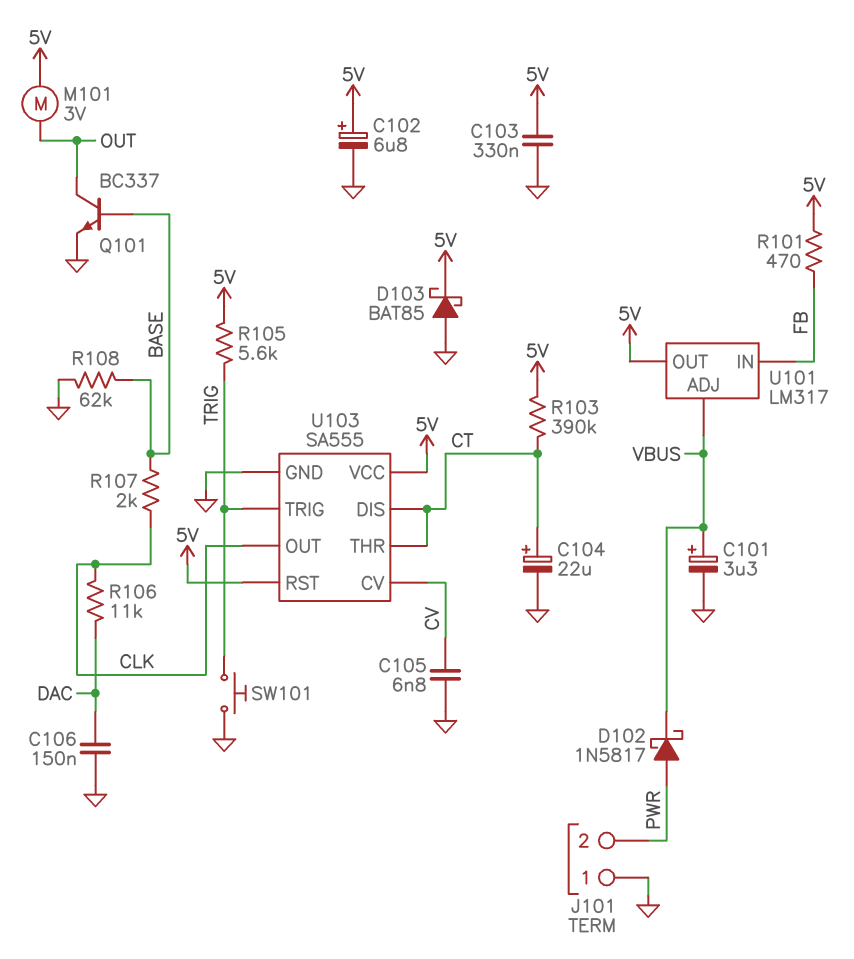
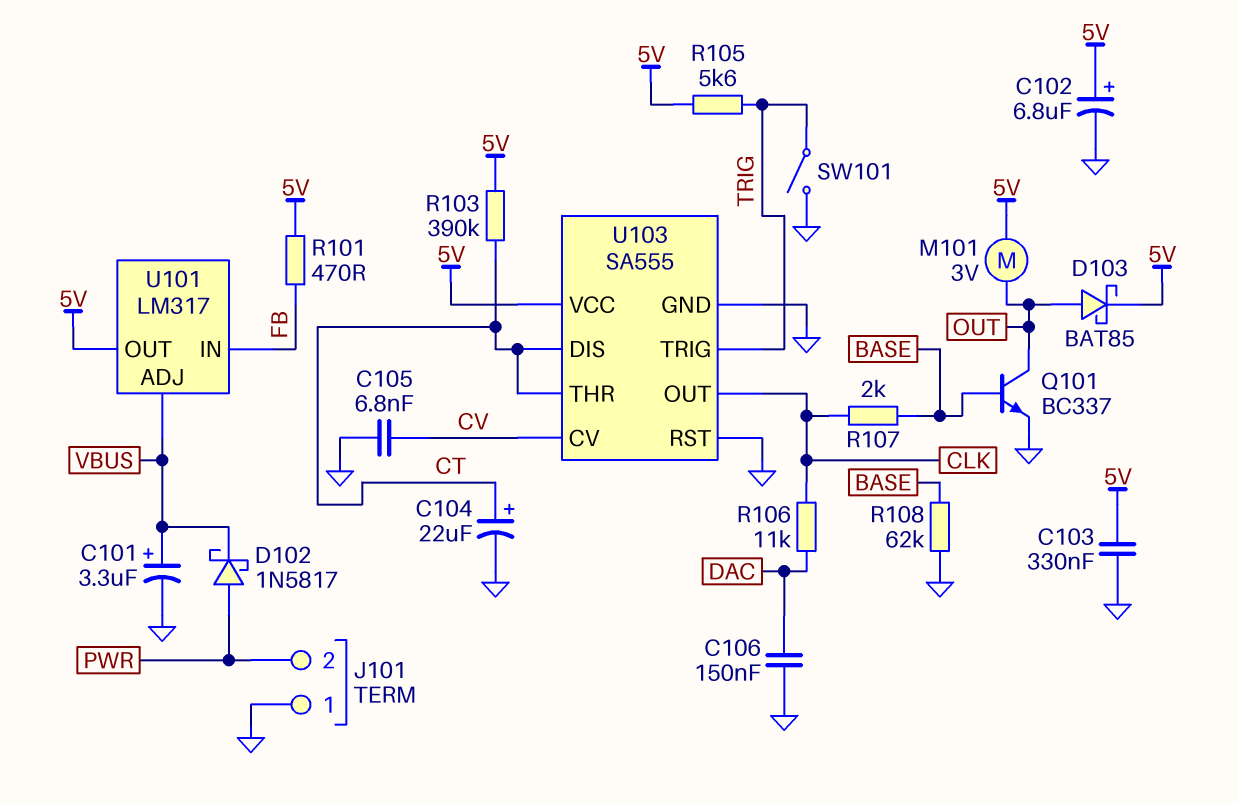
D103: schottky BAT85 (A GND, K 5V) -> schottky BAT85 (A OUT, K 5V)
SW101: button (GND, TRIG) -> switch (GND, TRIG)
U103 pin RST: 5V -> GND

